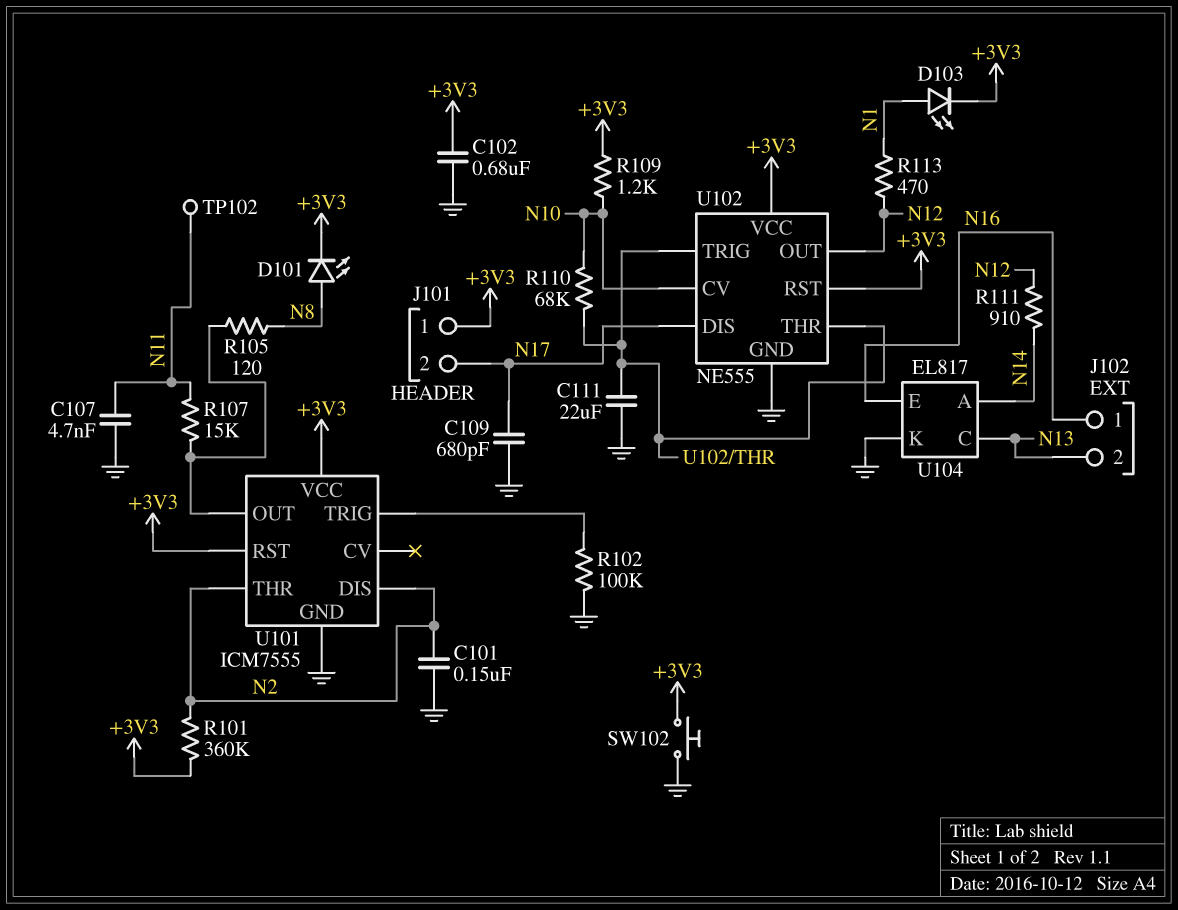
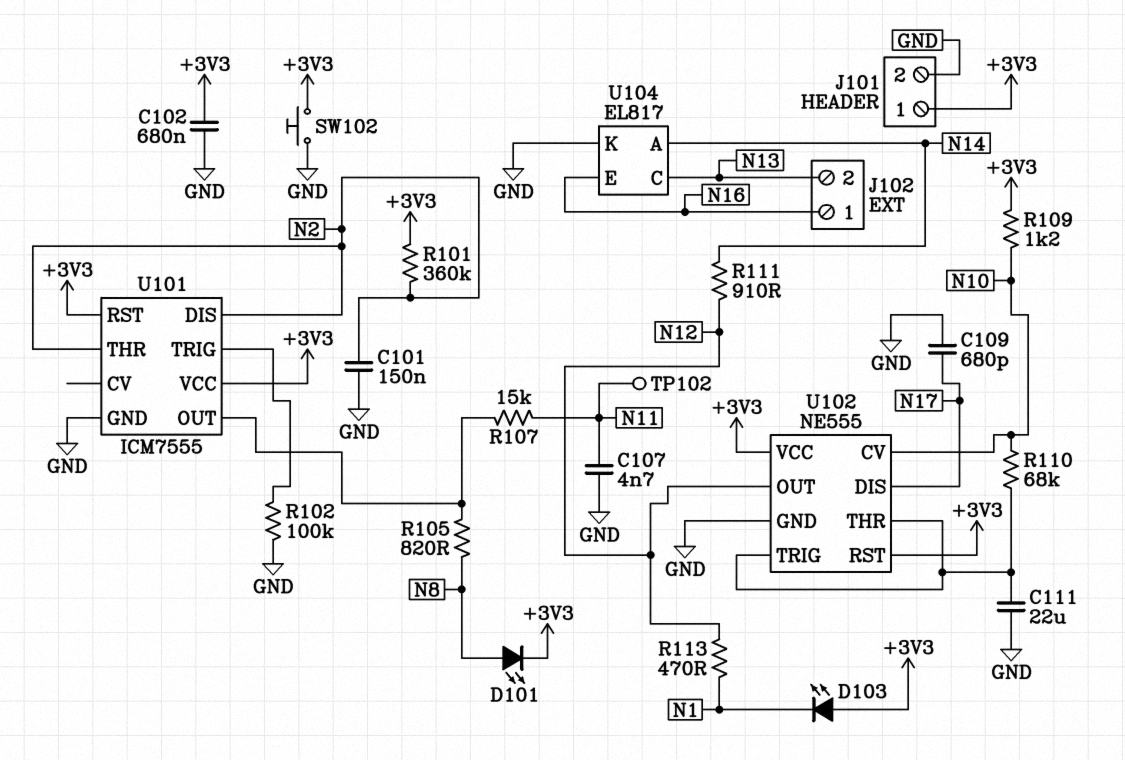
D103: LED (A N1, K +3V3) -> LED (A +3V3, K N1)
J101 pin 2: N17 -> GND
R105: 120 (N8, U101/OUT) -> 820 (N8, U101/OUT)

